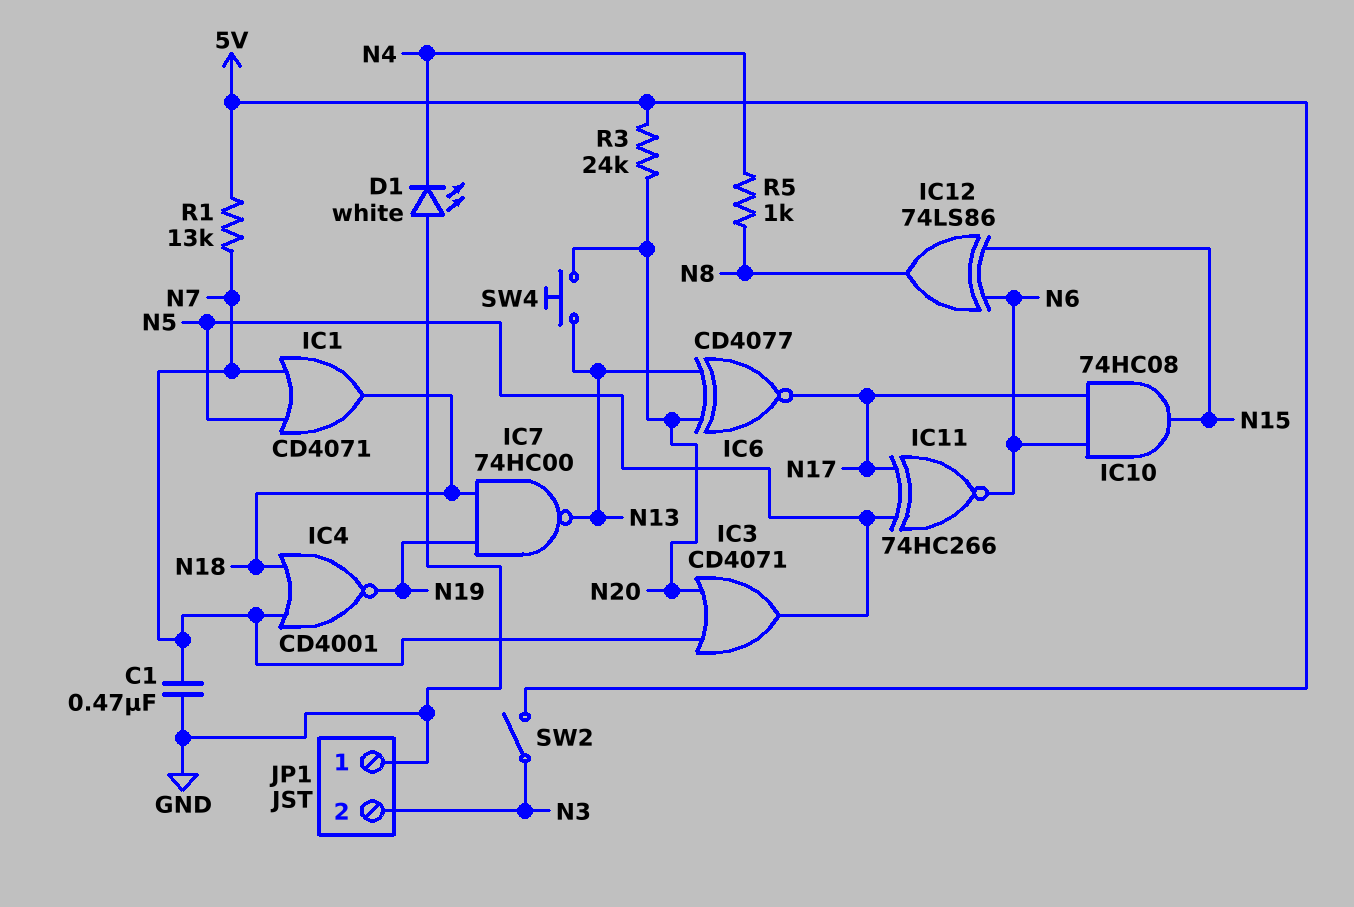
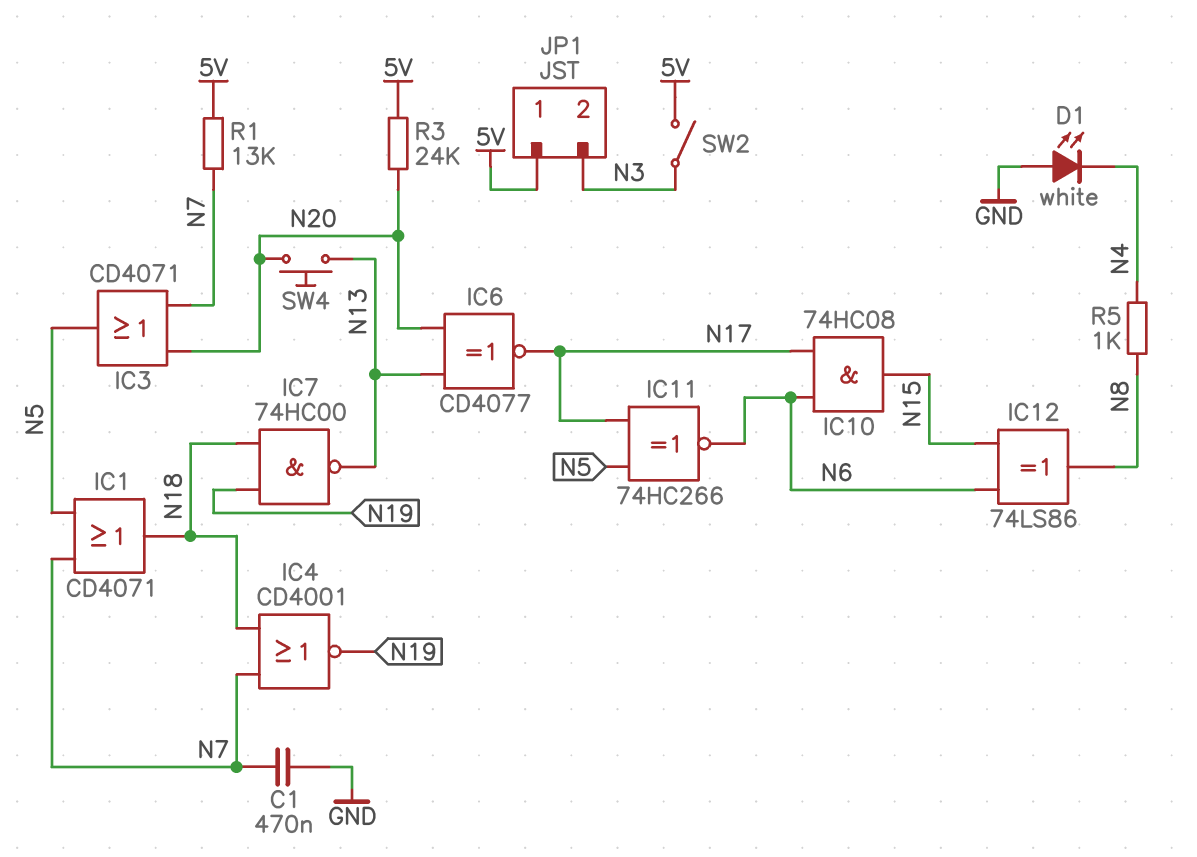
JP1 pin 1: GND -> 5V

